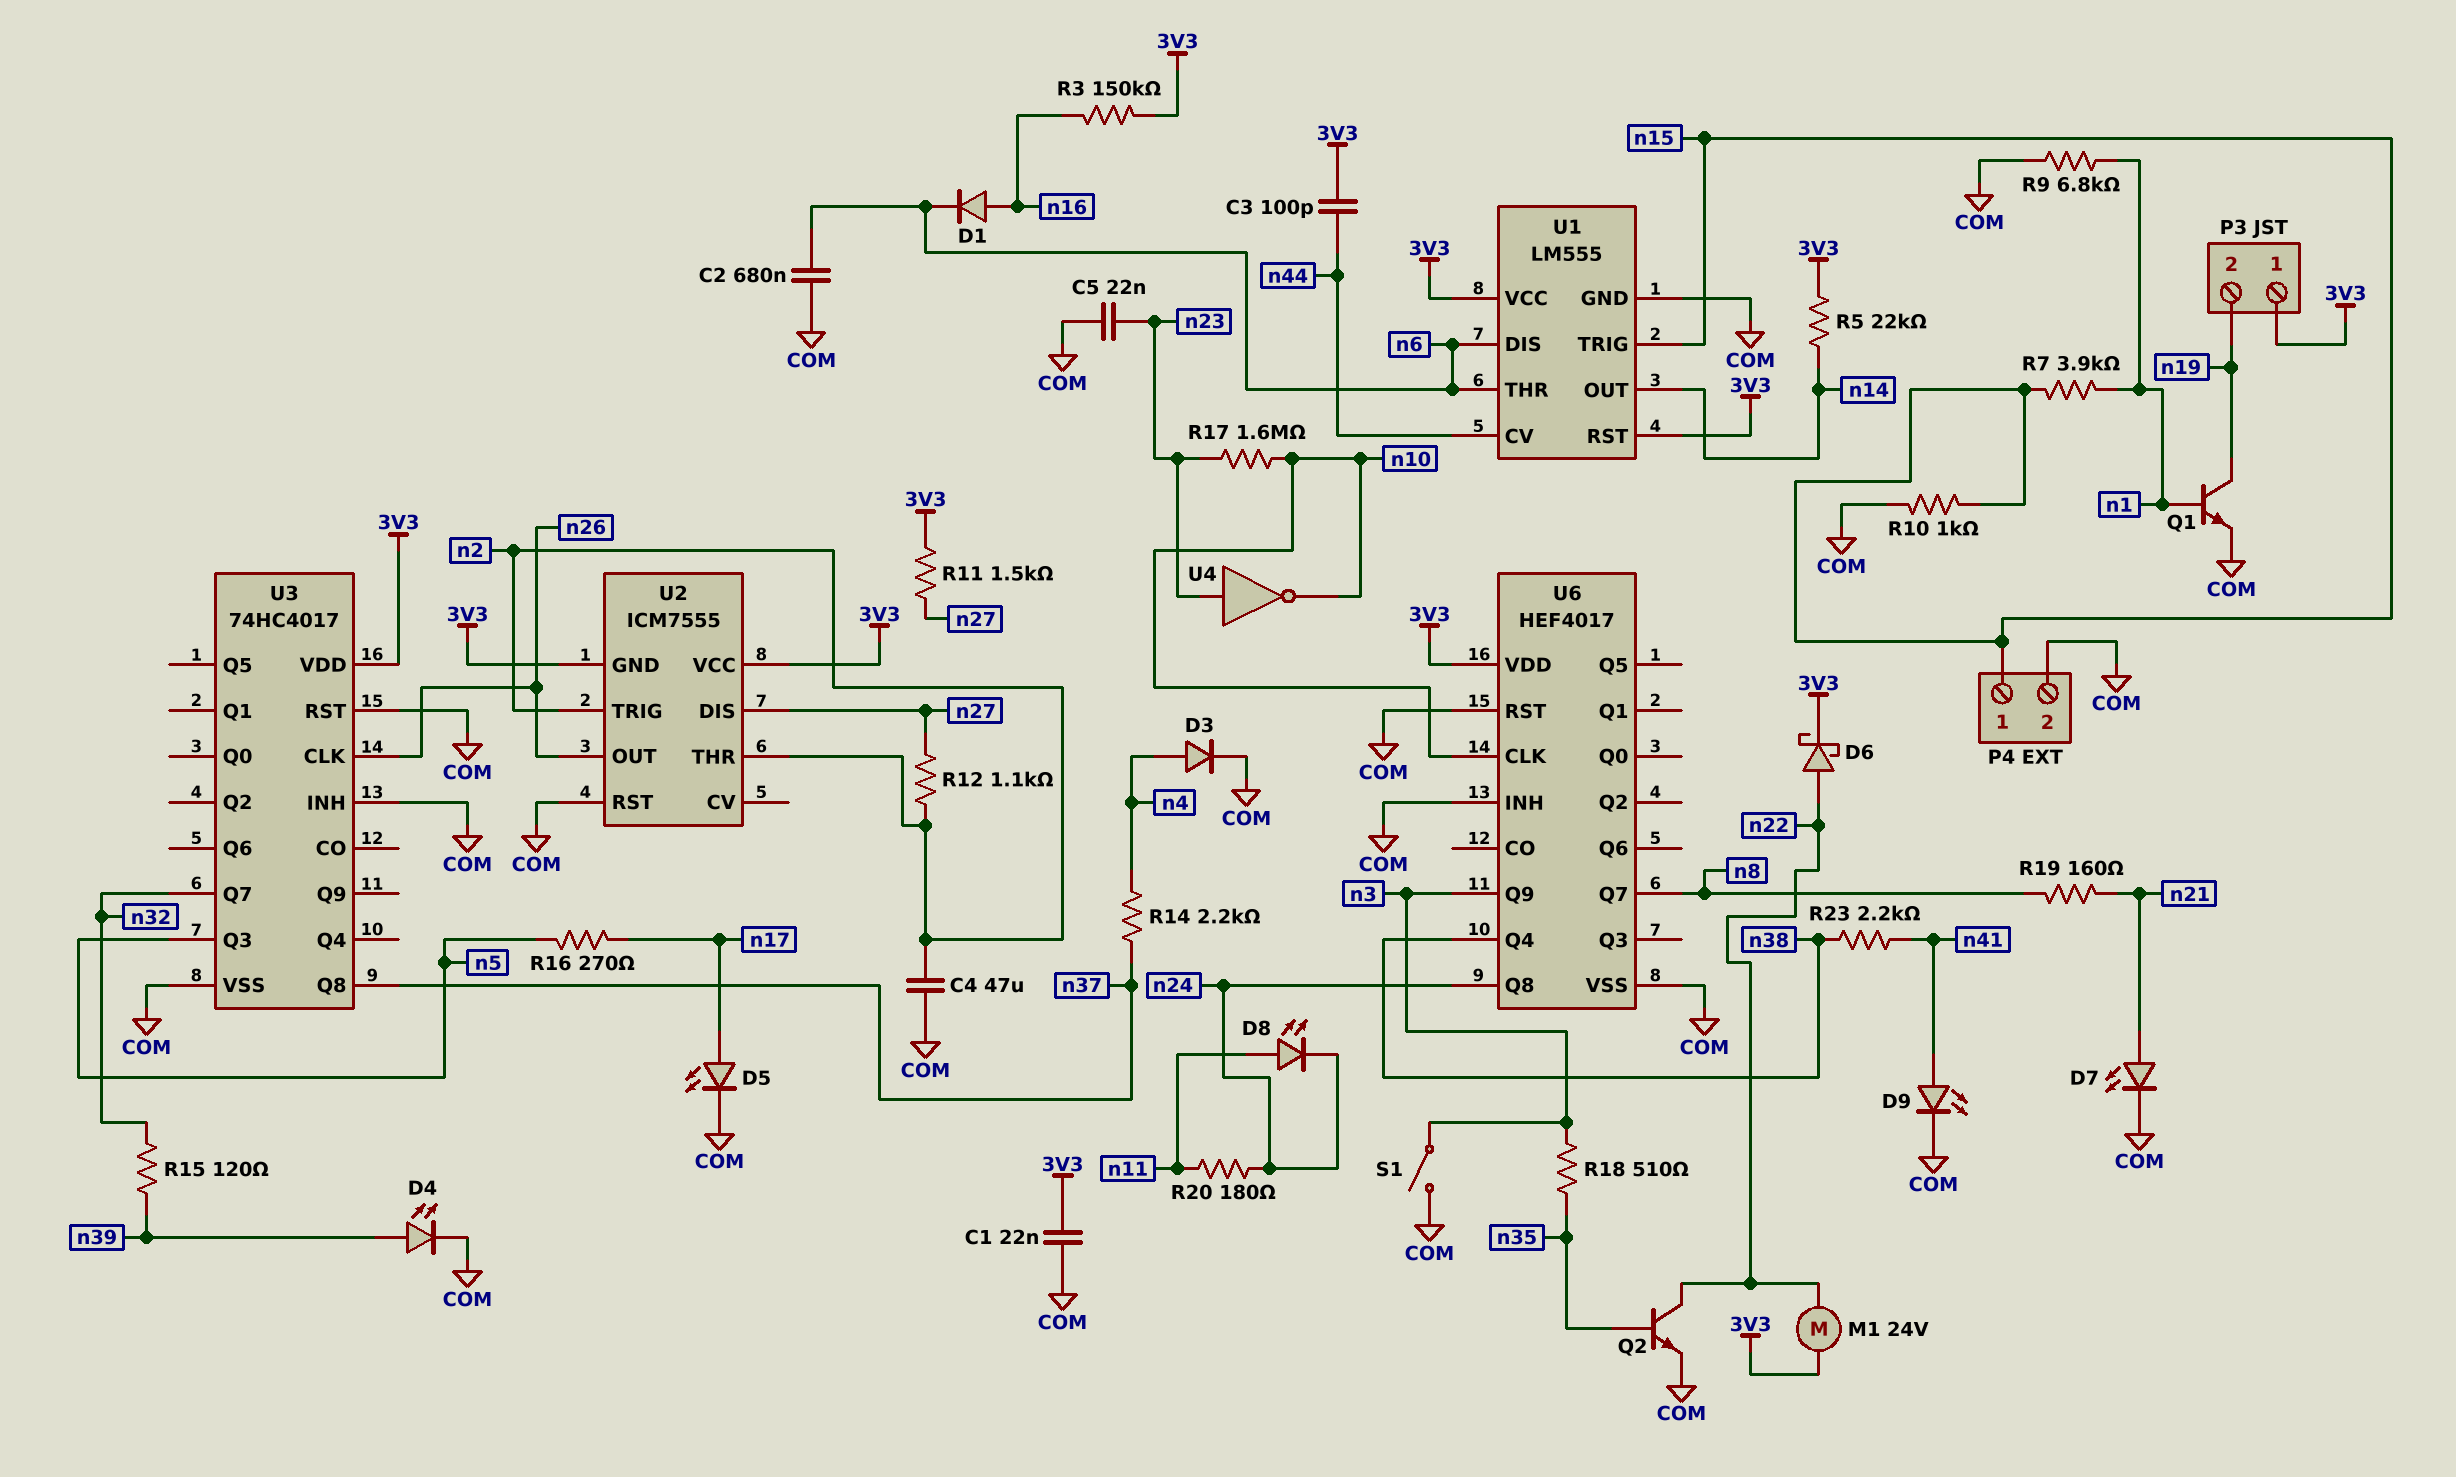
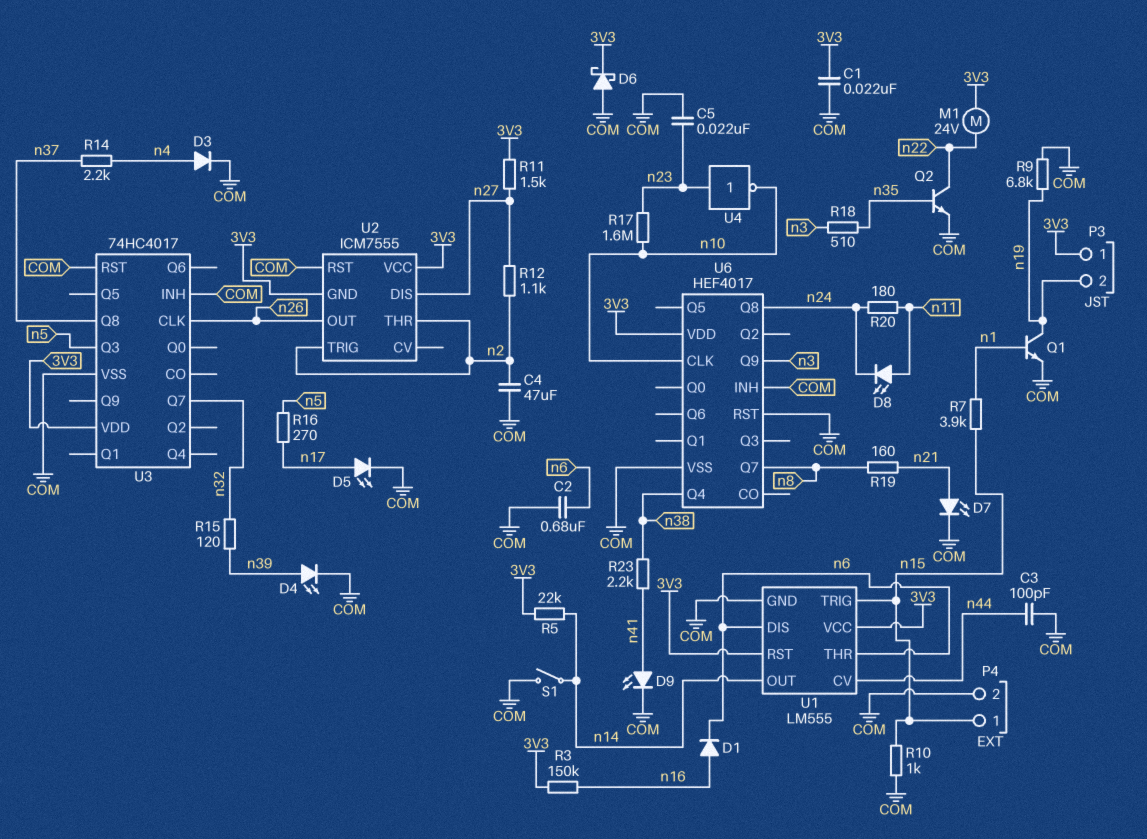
C3: 100pF (3V3, n44) -> 100pF (COM, n44)
D6: schottky (A n22, K 3V3) -> schottky (A COM, K 3V3)
R9: 6.8k (COM, n1) -> 6.8k (COM, n19)
S1: switch (COM, n3) -> switch (COM, n14)

